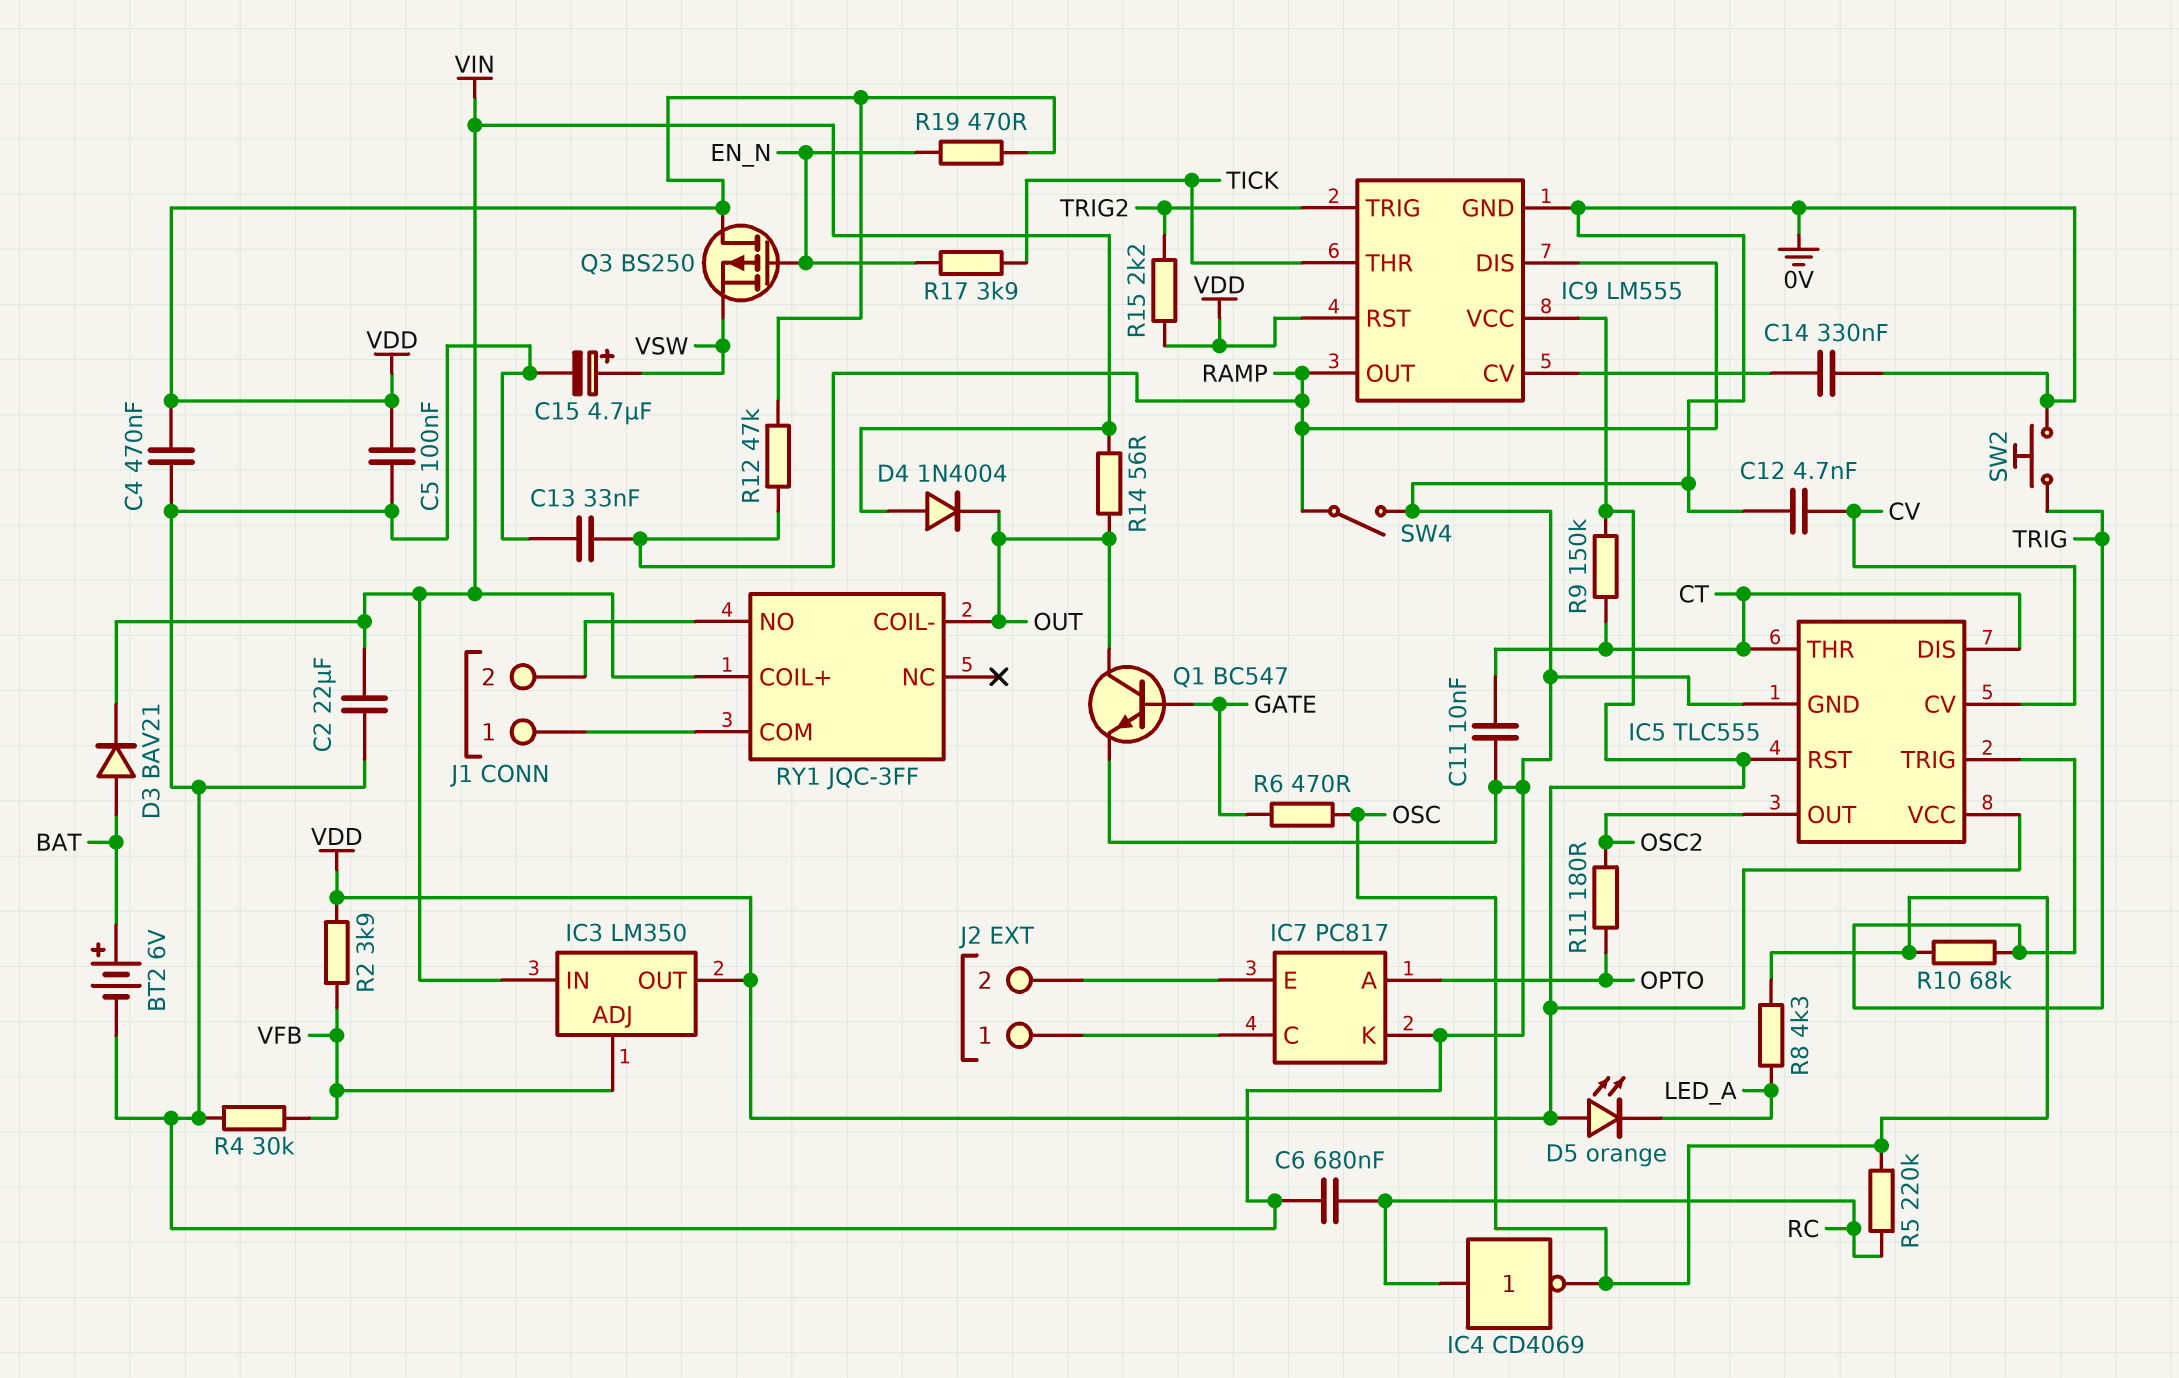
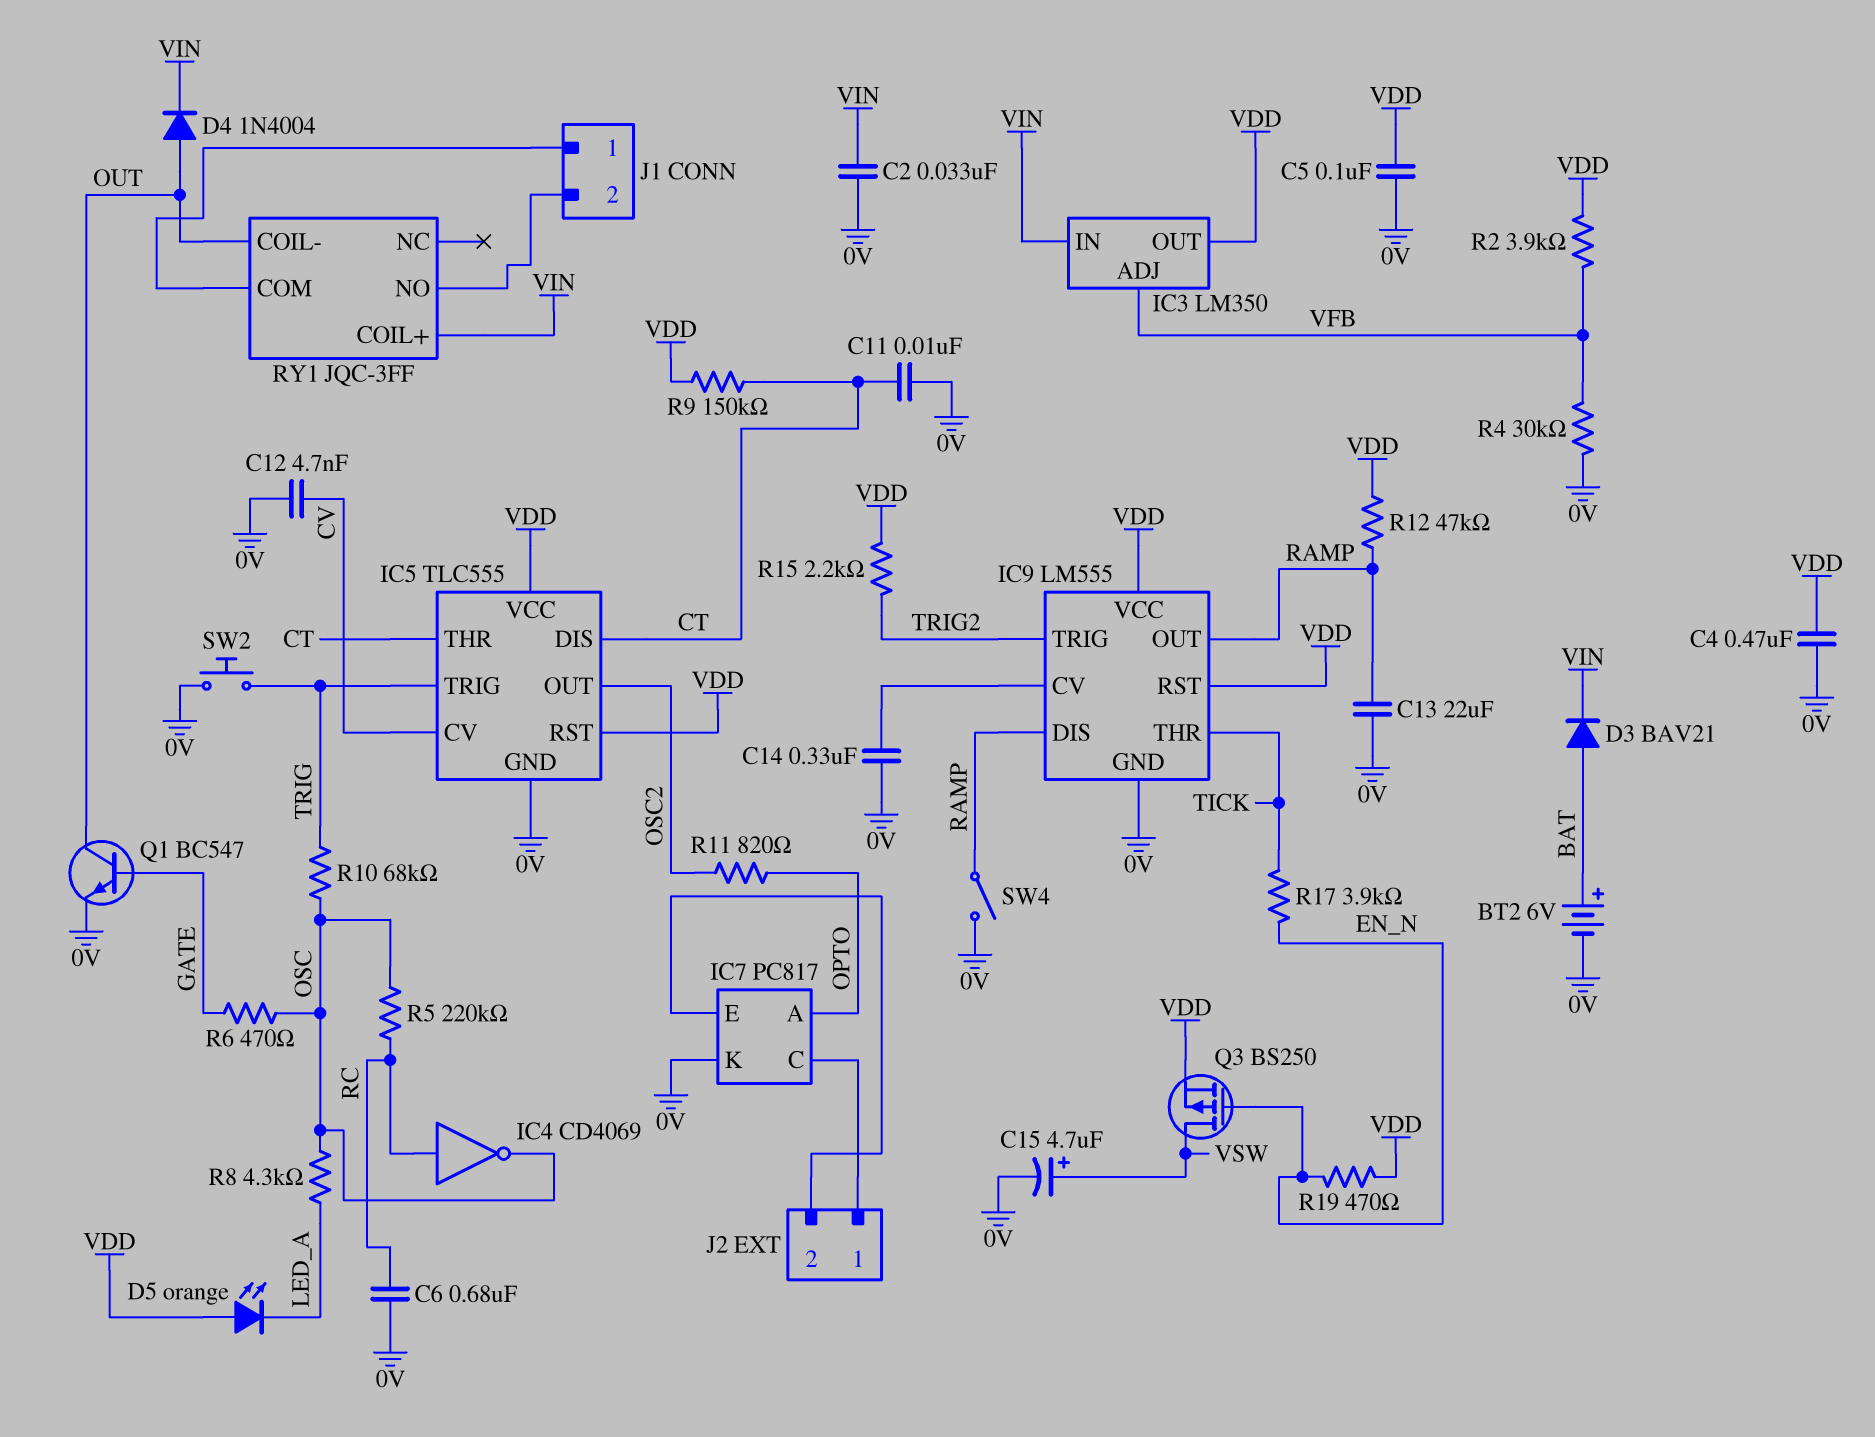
C2: 22uF (0V, VIN) -> 33nF (0V, VIN)
C13: 33nF (0V, RAMP) -> 22uF (0V, RAMP)
D4: diode 1N4004 (A VIN, K OUT) -> diode 1N4004 (A OUT, K VIN)
Q3: PMOS BS250 (G EN_N, D VDD, S VSW) -> PMOS BS250 (G EN_N, D VSW, S VDD)
R11: 180 (OPTO, OSC2) -> 820 (OPTO, OSC2)
R14: 56 (OUT, VIN) -> none

